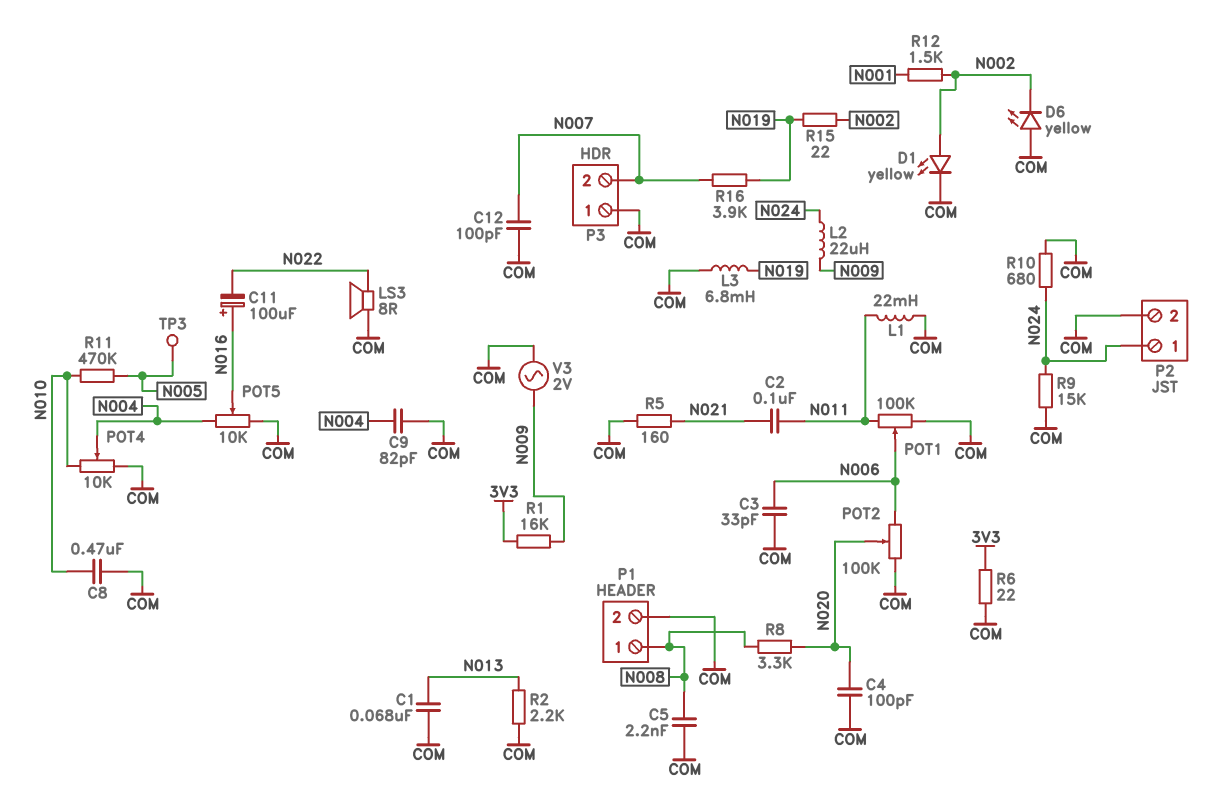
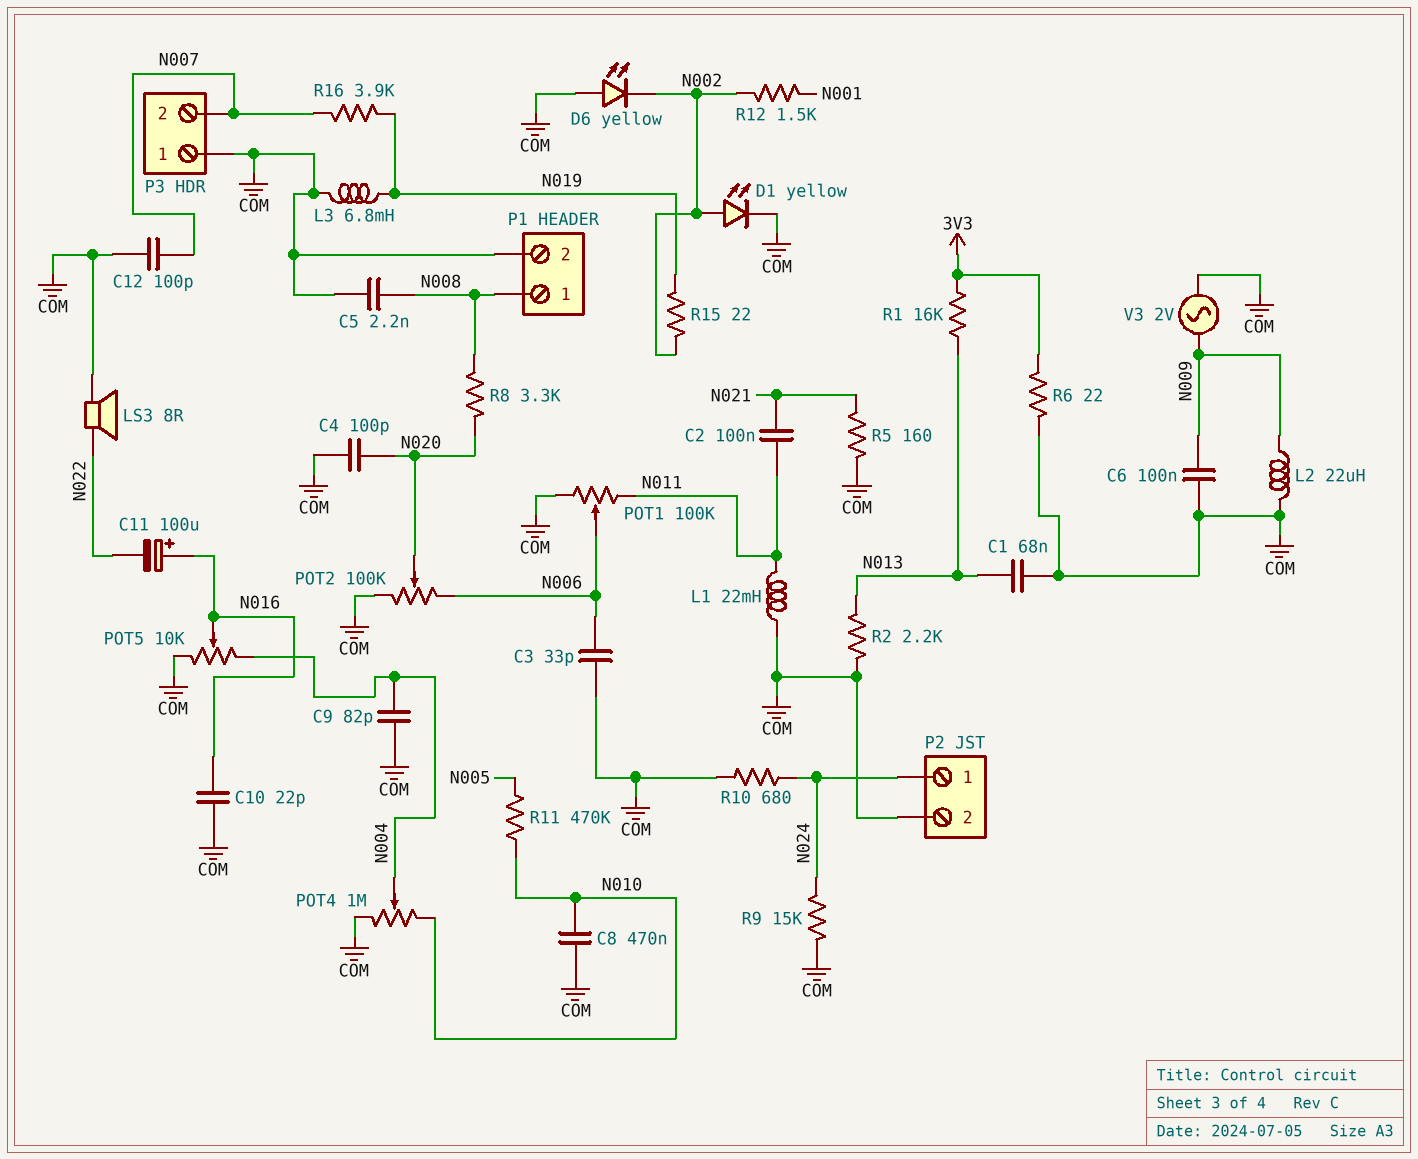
C6: none -> 100nF (COM, N009)
C10: none -> 22pF (COM, N016)
L2: 22uH (N009, N024) -> 22uH (COM, N009)
POT4: 10k (COM, N010, wiper N004) -> 1M (COM, N010, wiper N004)
R1: 16k (3V3, N009) -> 16k (3V3, N013)
TP3: test point (N005) -> none

